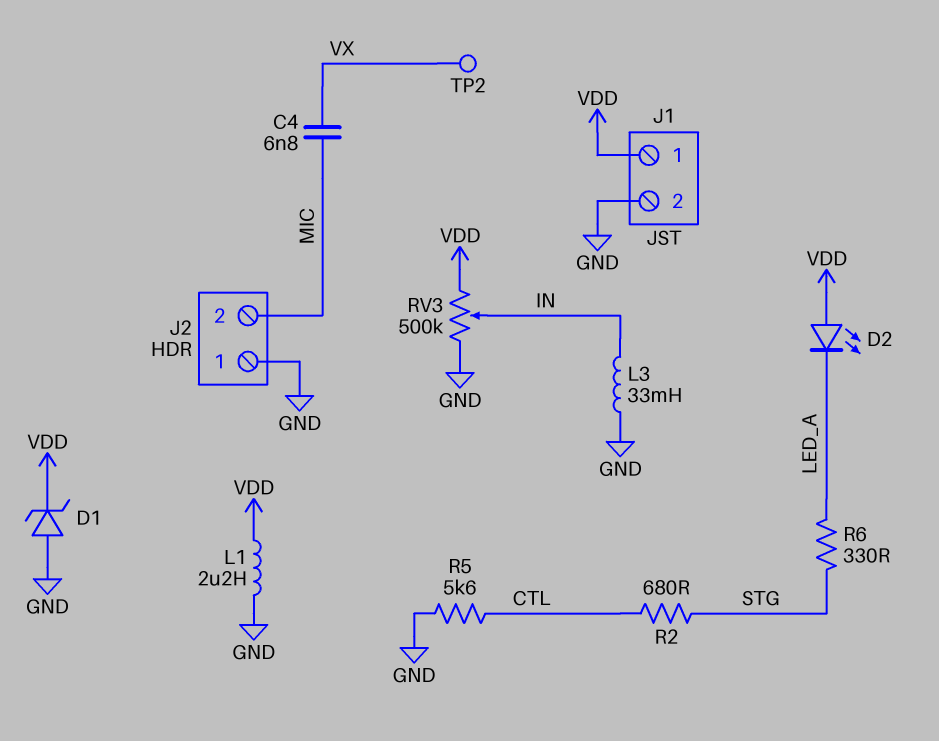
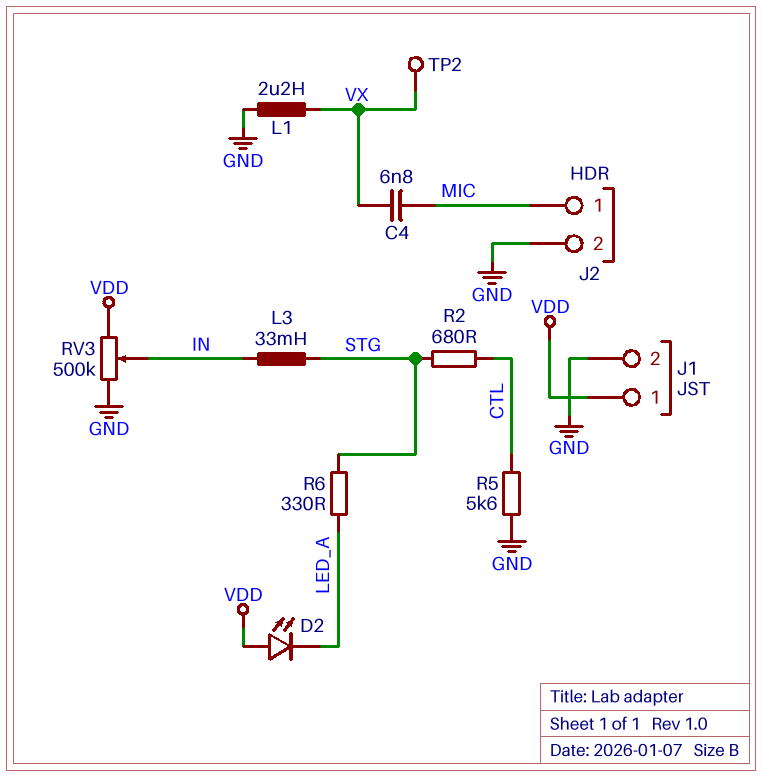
D1: zener (A GND, K VDD) -> none
J2 pin 1: GND -> MIC
J2 pin 2: MIC -> GND
L1: 2.2uH (GND, VDD) -> 2.2uH (GND, VX)
L3: 33mH (GND, IN) -> 33mH (IN, STG)

